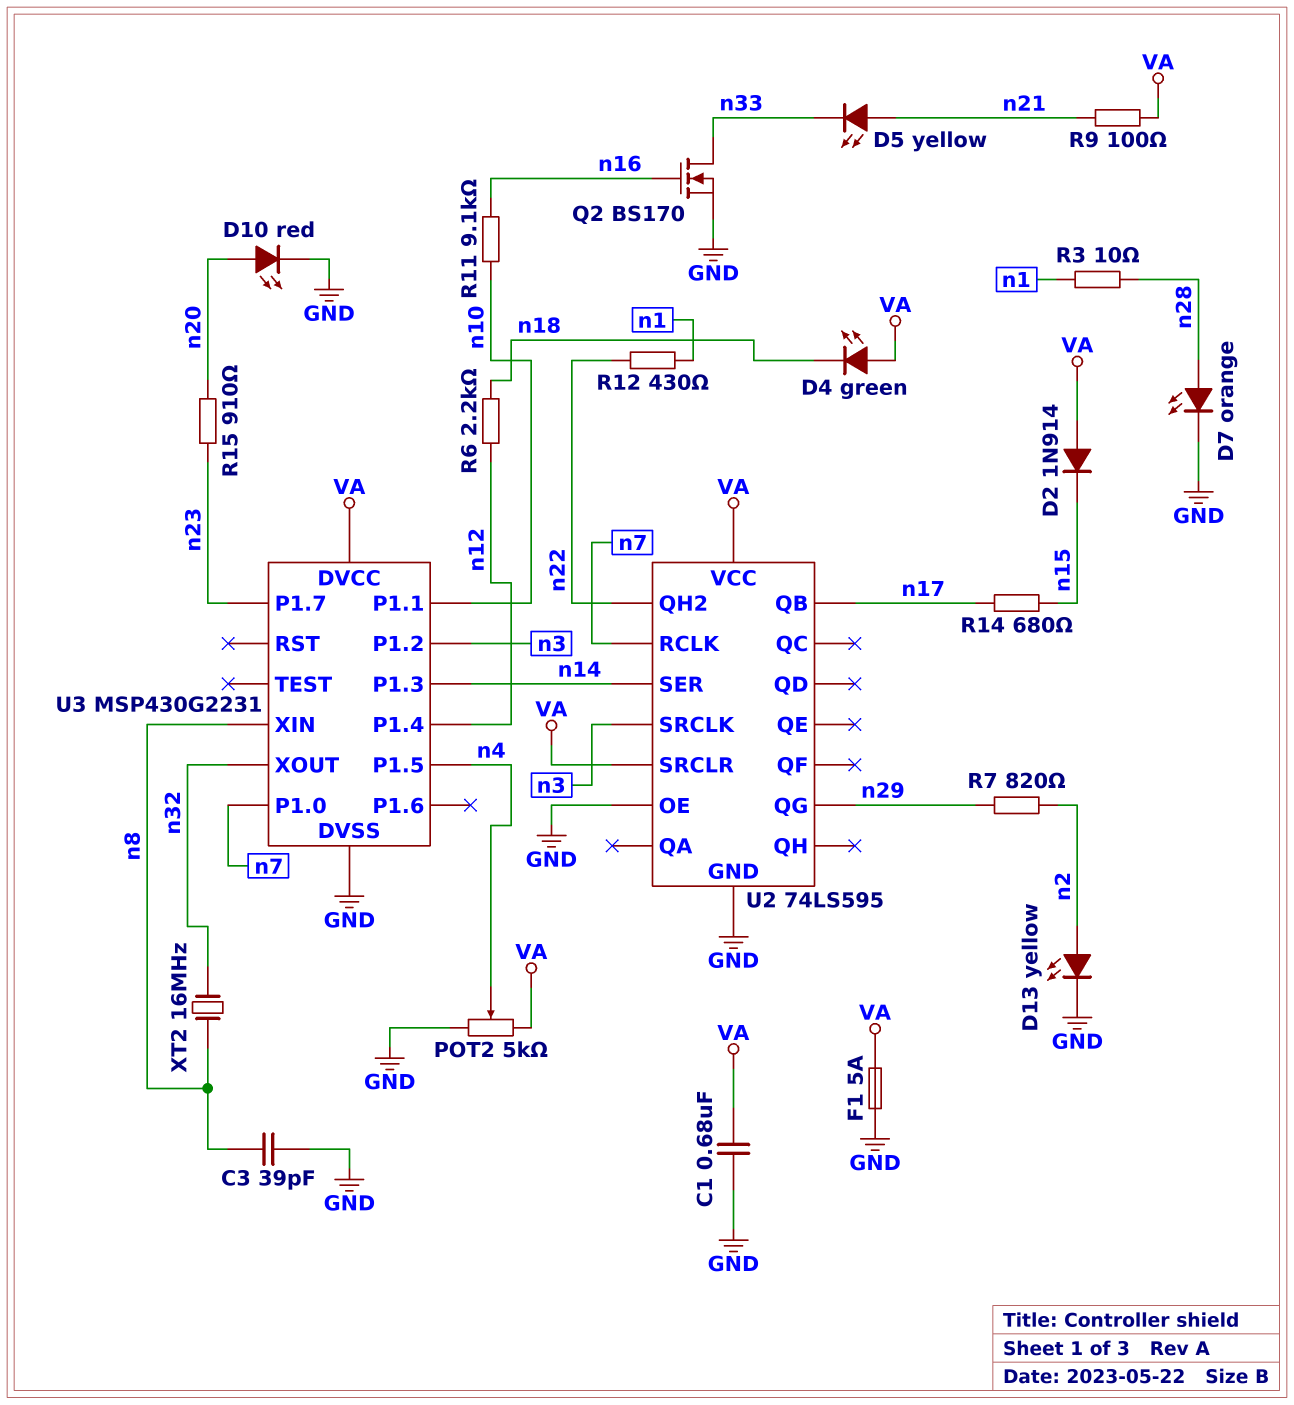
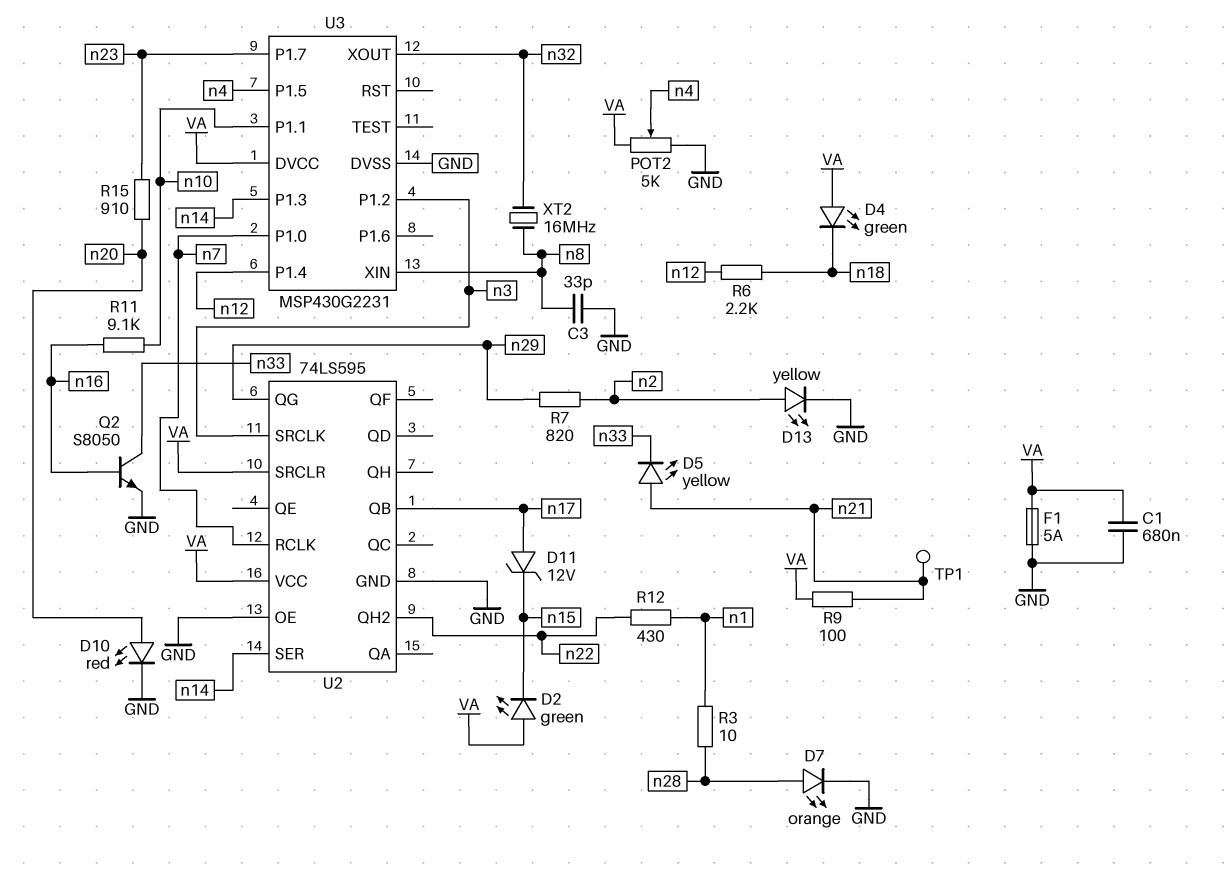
C3: 39pF (GND, n8) -> 33pF (GND, n8)
D2: diode 1N914 (A VA, K n15) -> LED green (A VA, K n15)
D11: none -> zener 12V (A n17, K n15)
Q2: NMOS BS170 (G n16, D n33, S GND) -> NPN S8050 (B n16, C n33, E GND)
R14: 680 (n15, n17) -> none
TP1: none -> test point (n21)

